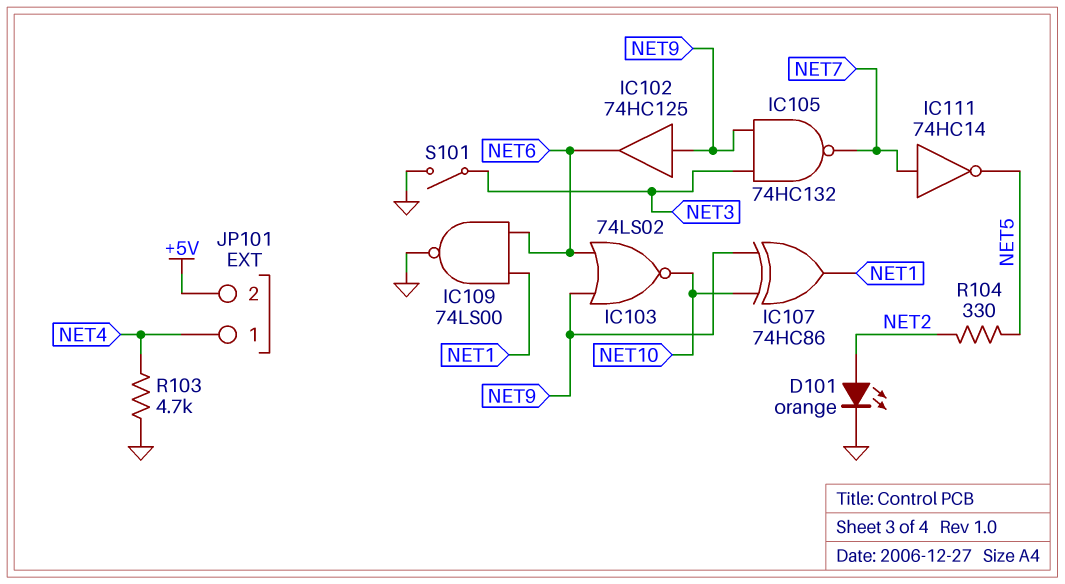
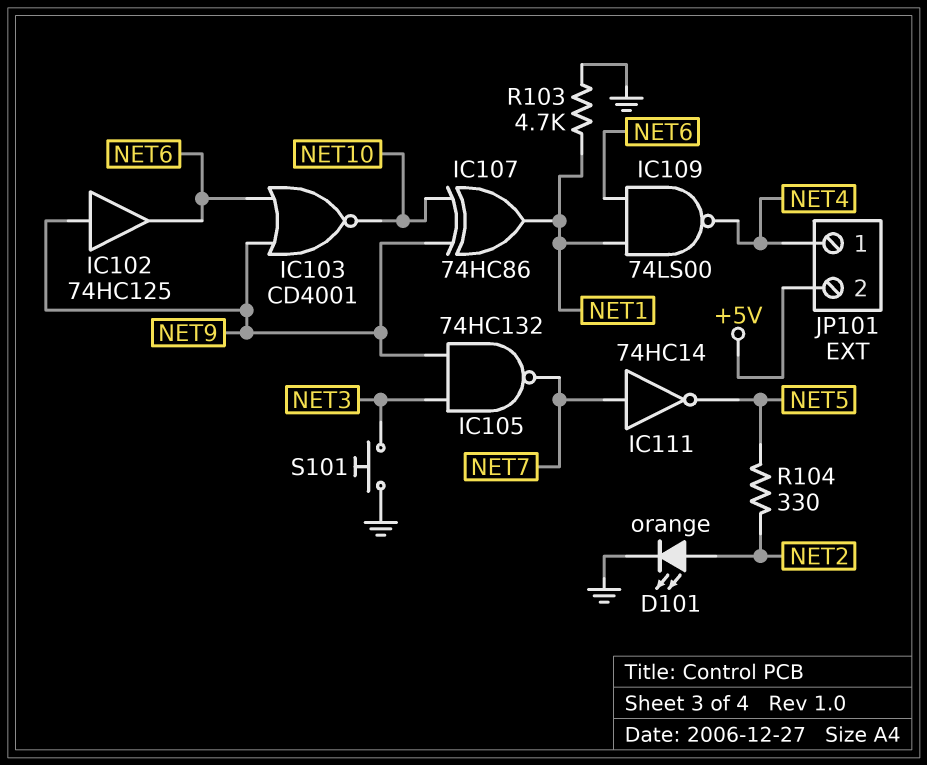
IC103: NOR 74LS02 (in NET6, in NET9, out NET10) -> NOR CD4001 (in NET6, in NET9, out NET10)
IC109: NAND 74LS00 (in NET1, in NET6, out GND) -> NAND 74LS00 (in NET1, in NET6, out NET4)
R103: 4.7k (GND, NET4) -> 4.7k (GND, NET1)
S101: switch (GND, NET3) -> button (GND, NET3)

